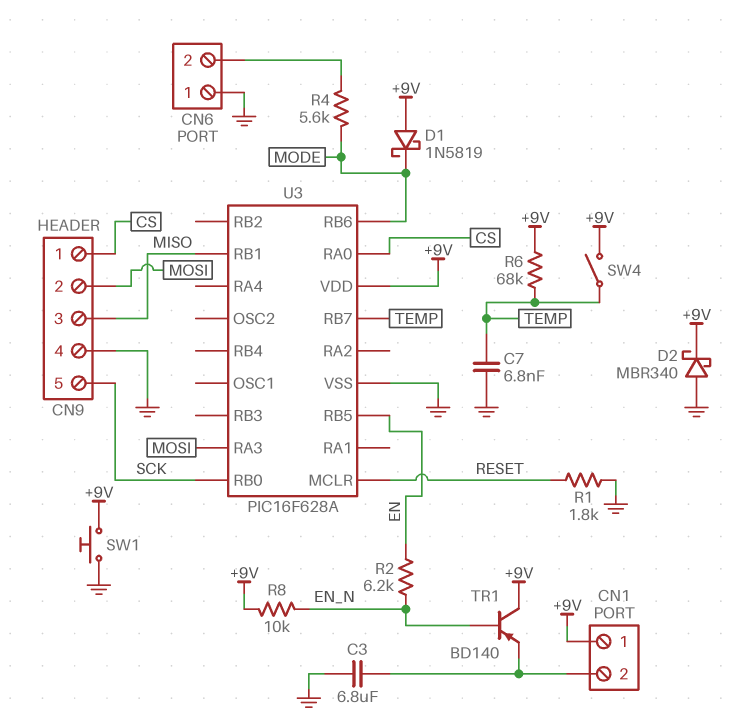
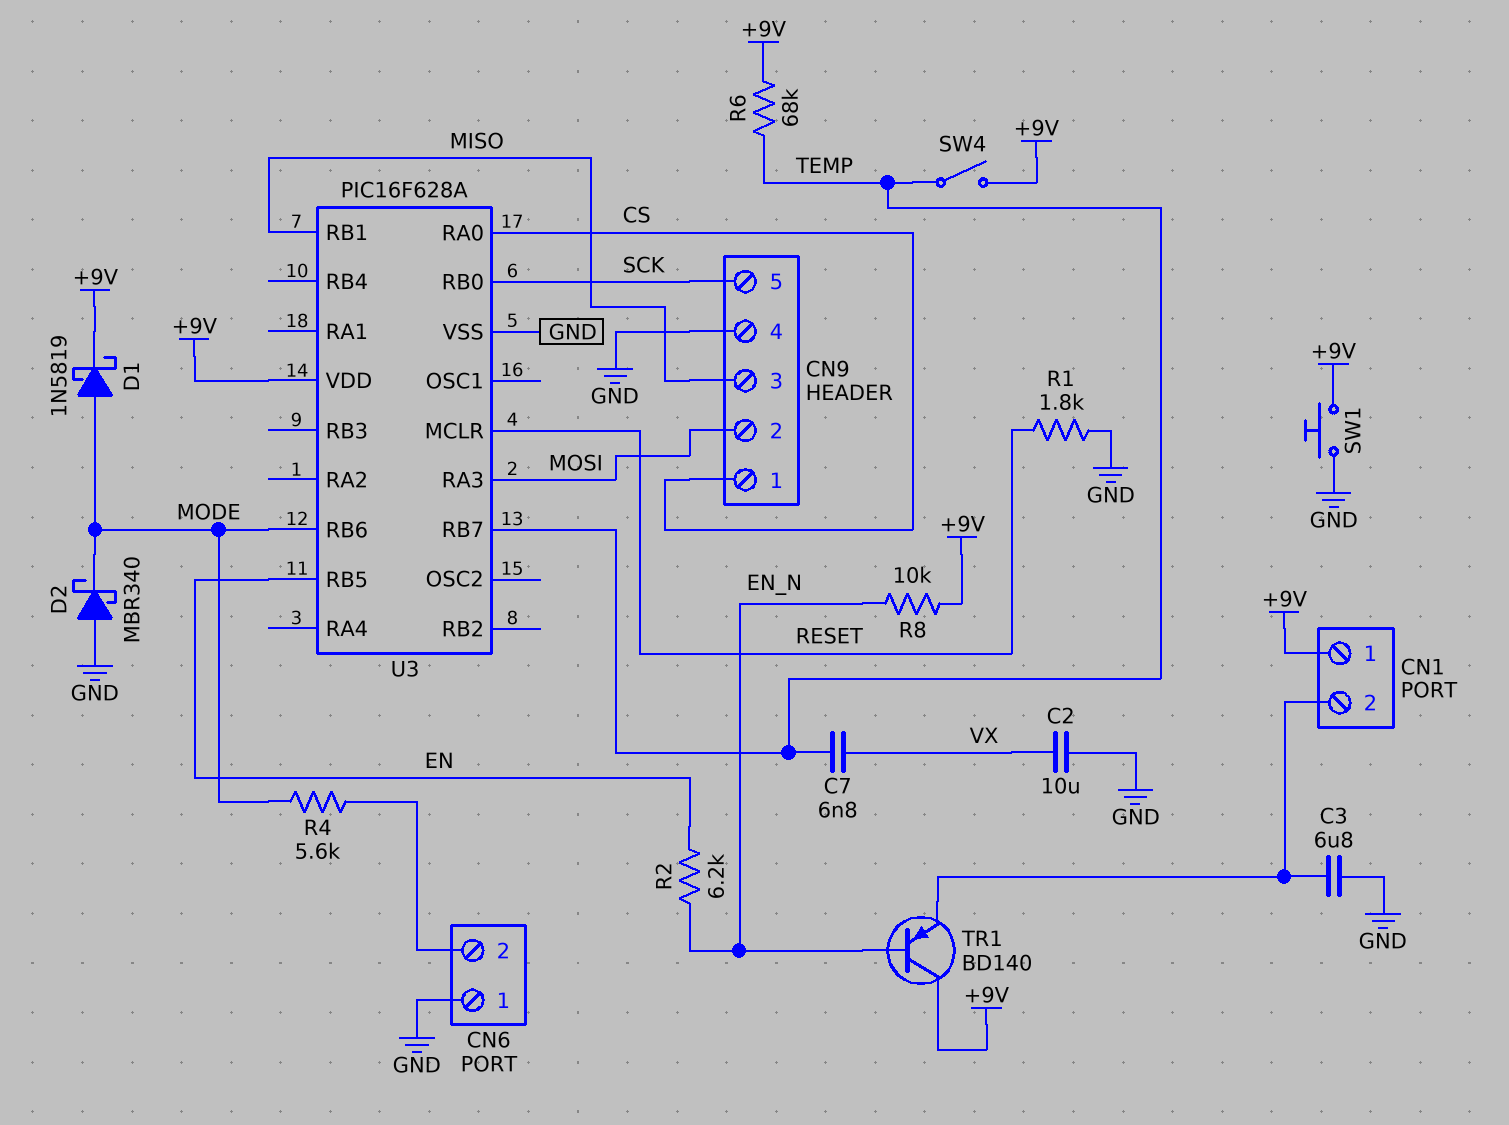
C2: none -> 10uF (GND, VX)
C7: 6.8nF (GND, TEMP) -> 6.8nF (TEMP, VX)
D1: schottky 1N5819 (A +9V, K MODE) -> schottky 1N5819 (A MODE, K +9V)
D2: schottky MBR340 (A GND, K +9V) -> schottky MBR340 (A GND, K MODE)

